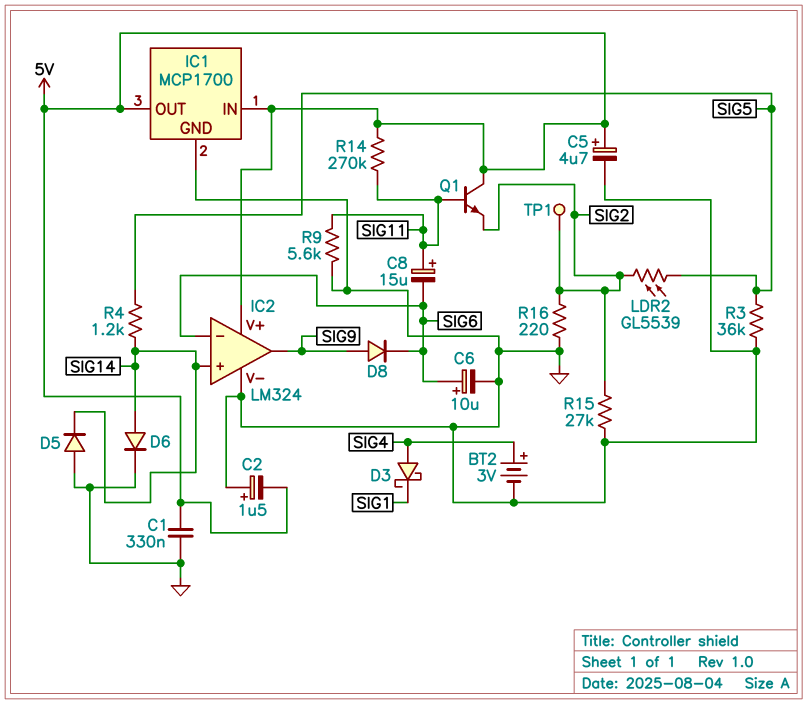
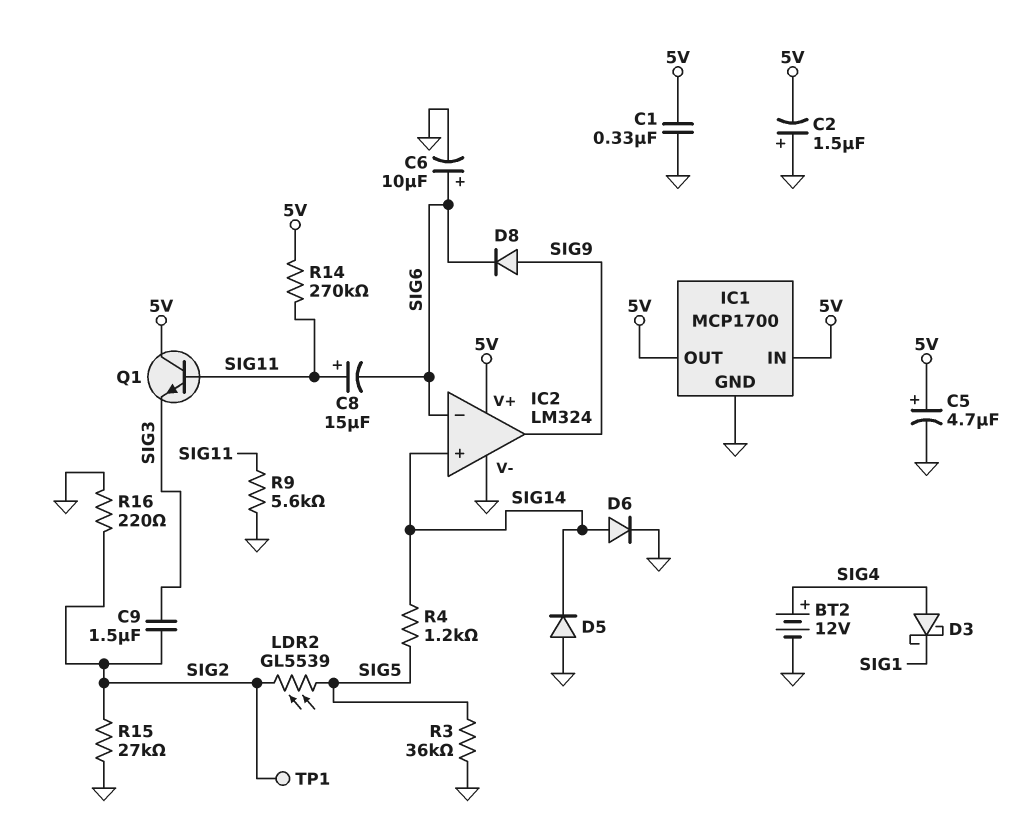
BT2: 3V (plus SIG4, minus GND) -> 12V (plus SIG4, minus GND)
C9: none -> 1.5uF (SIG2, SIG3)
Q1: NPN (B SIG11, C 5V, E SIG2) -> NPN (B SIG11, C 5V, E SIG3)

